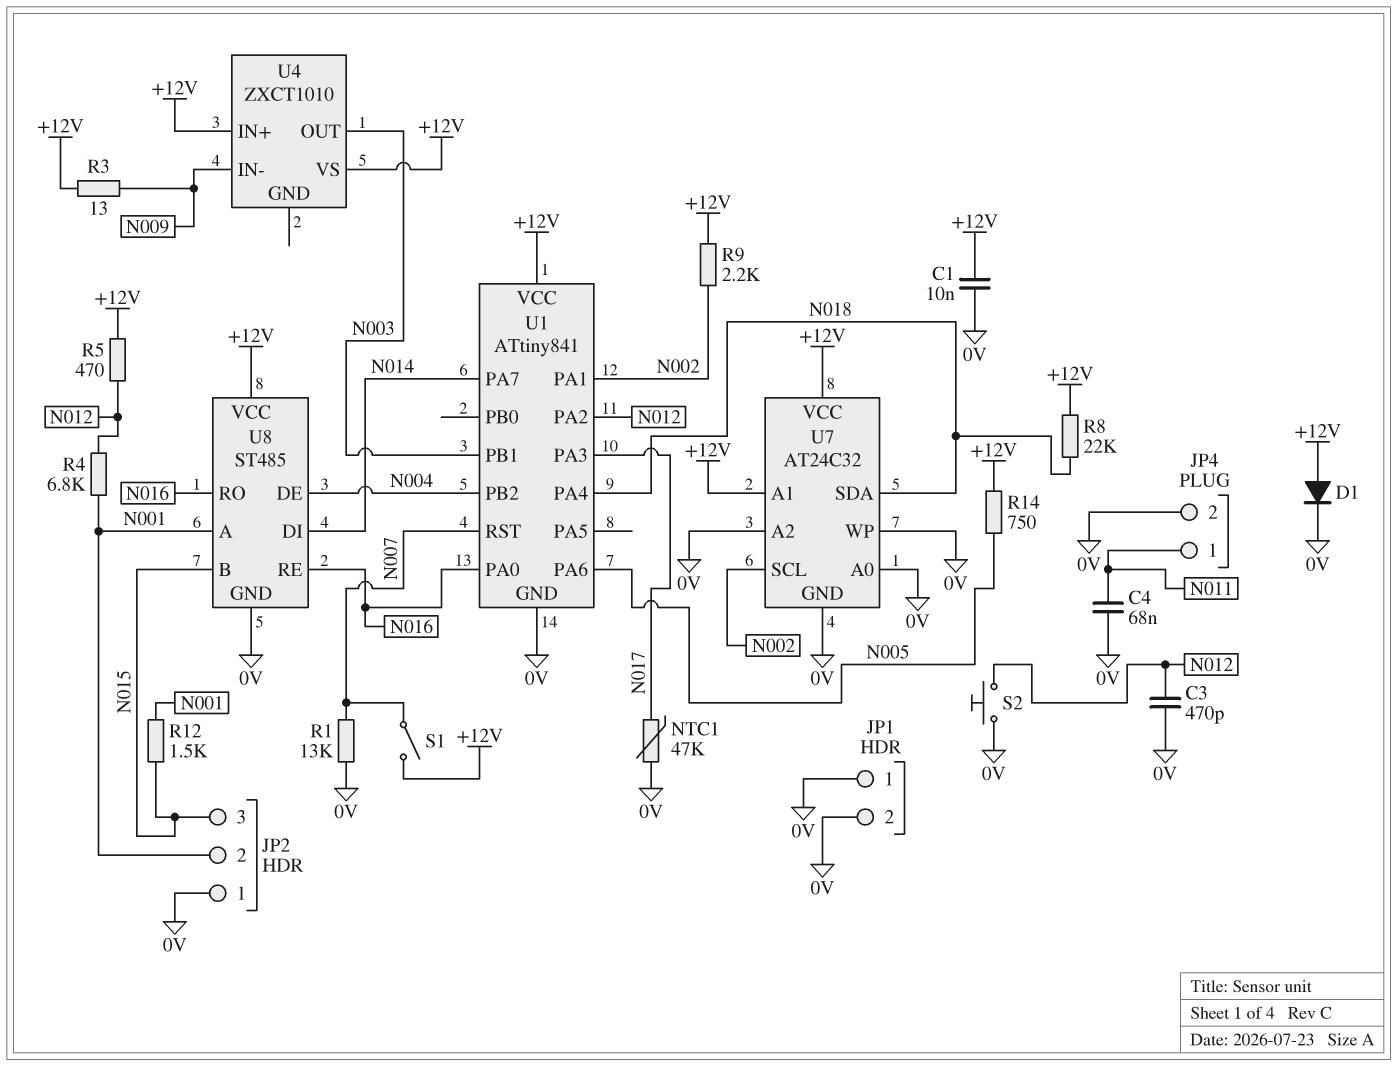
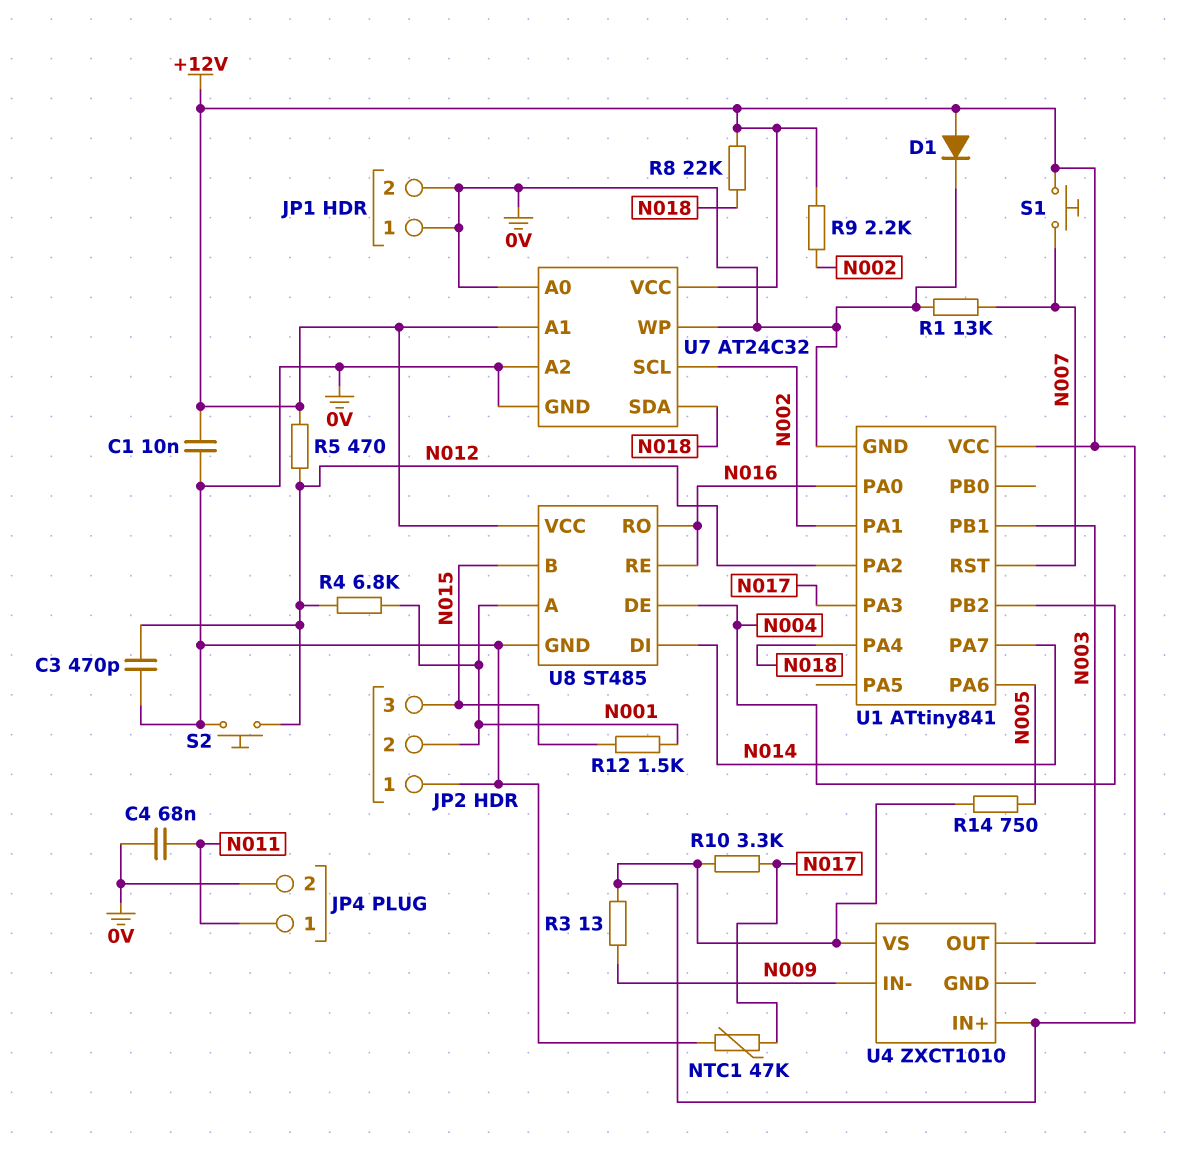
R10: none -> 3.3k (+12V, N017)
S1: switch (+12V, N007) -> button (+12V, N007)

